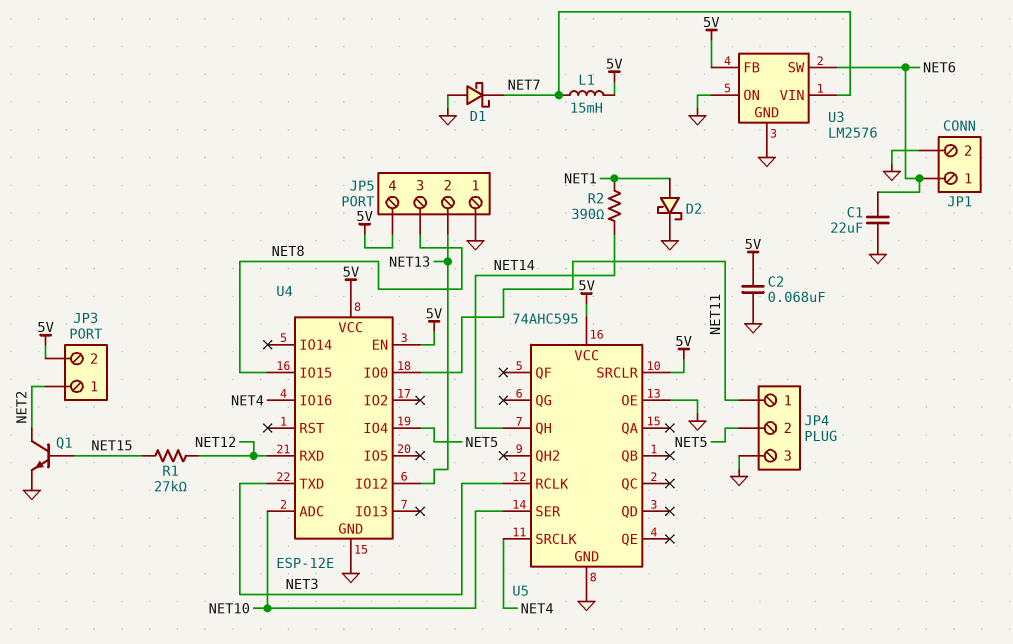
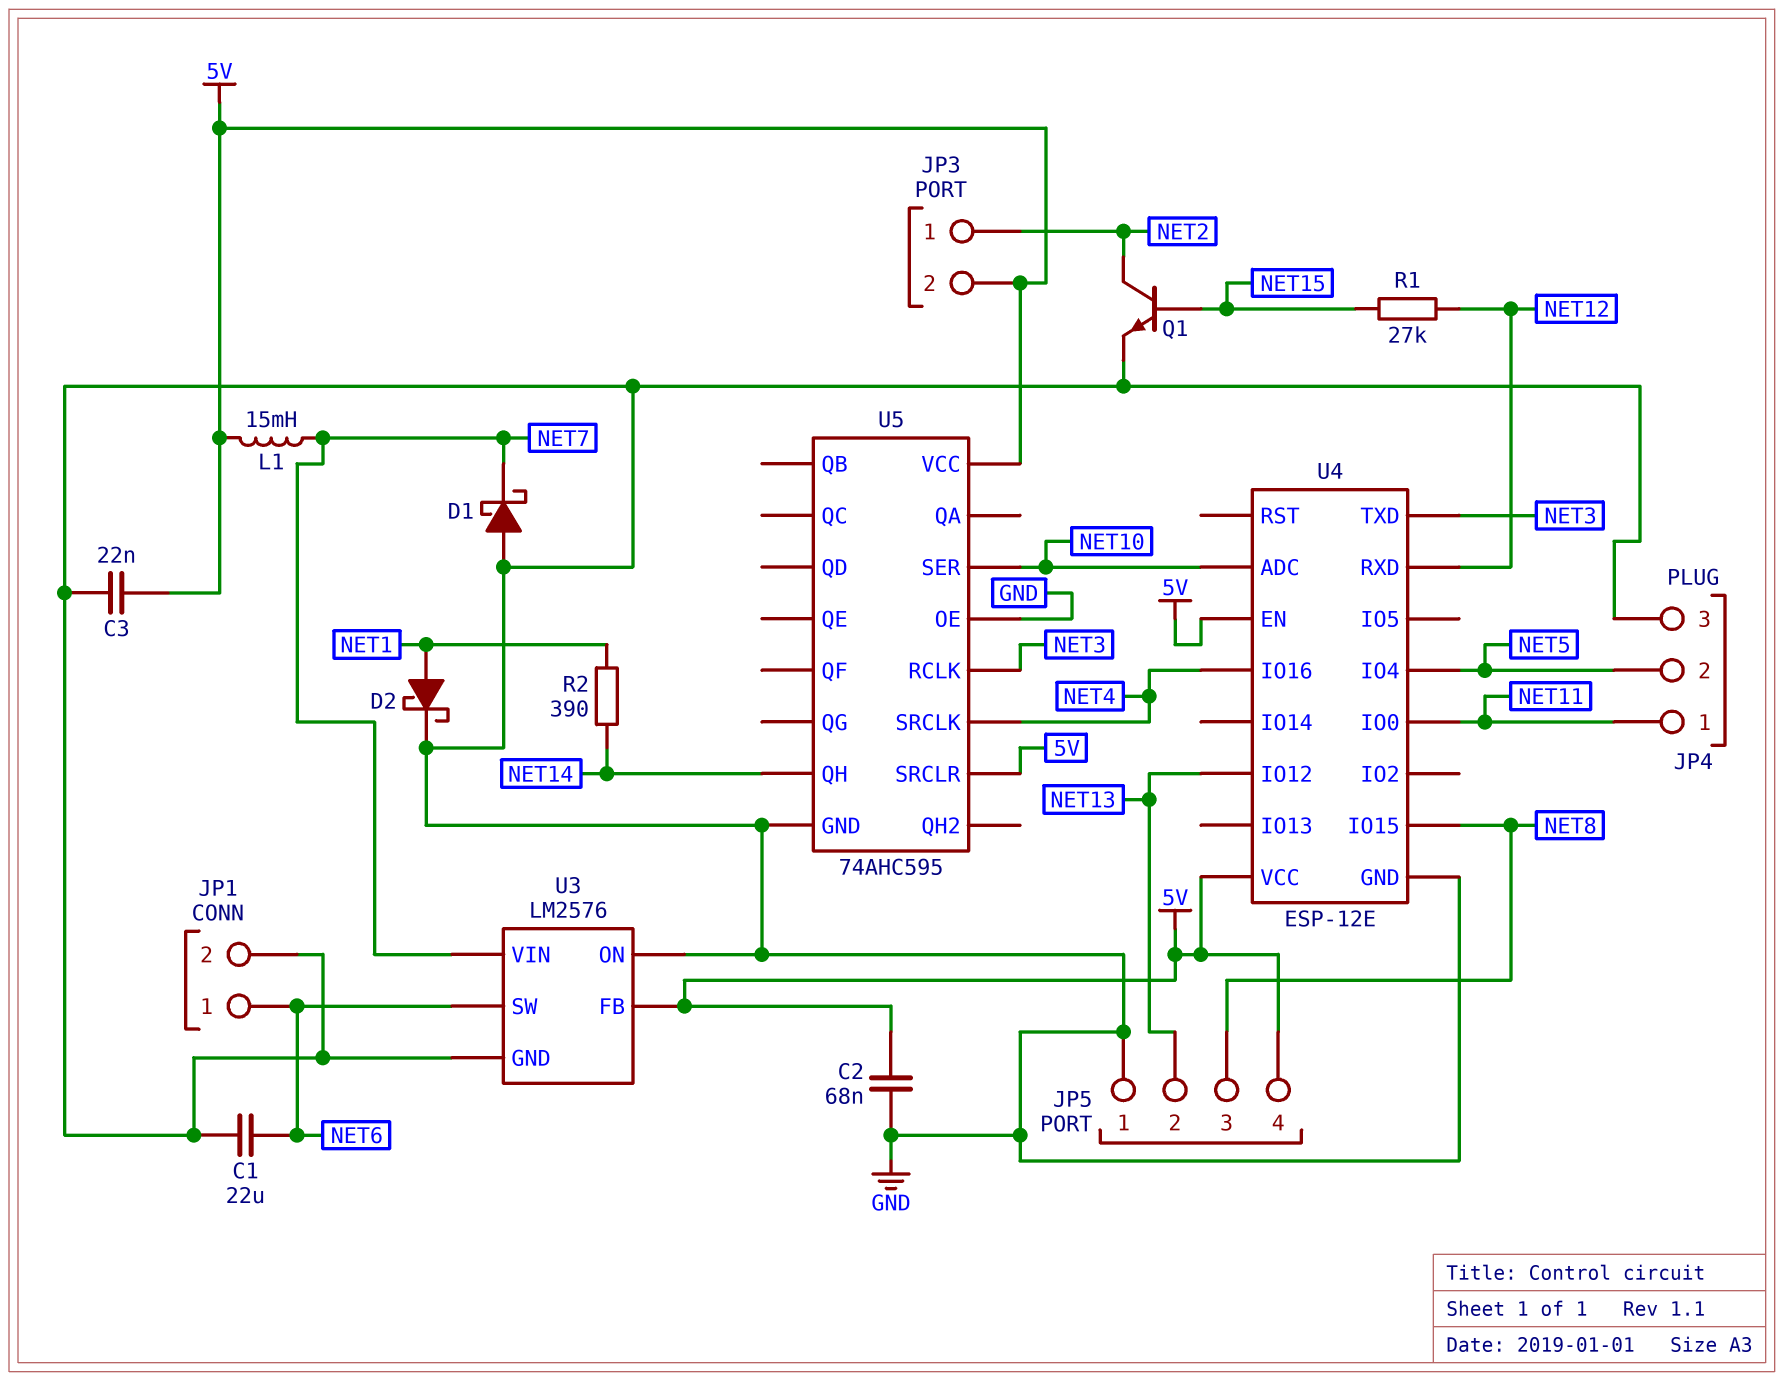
C3: none -> 22nF (5V, GND)

